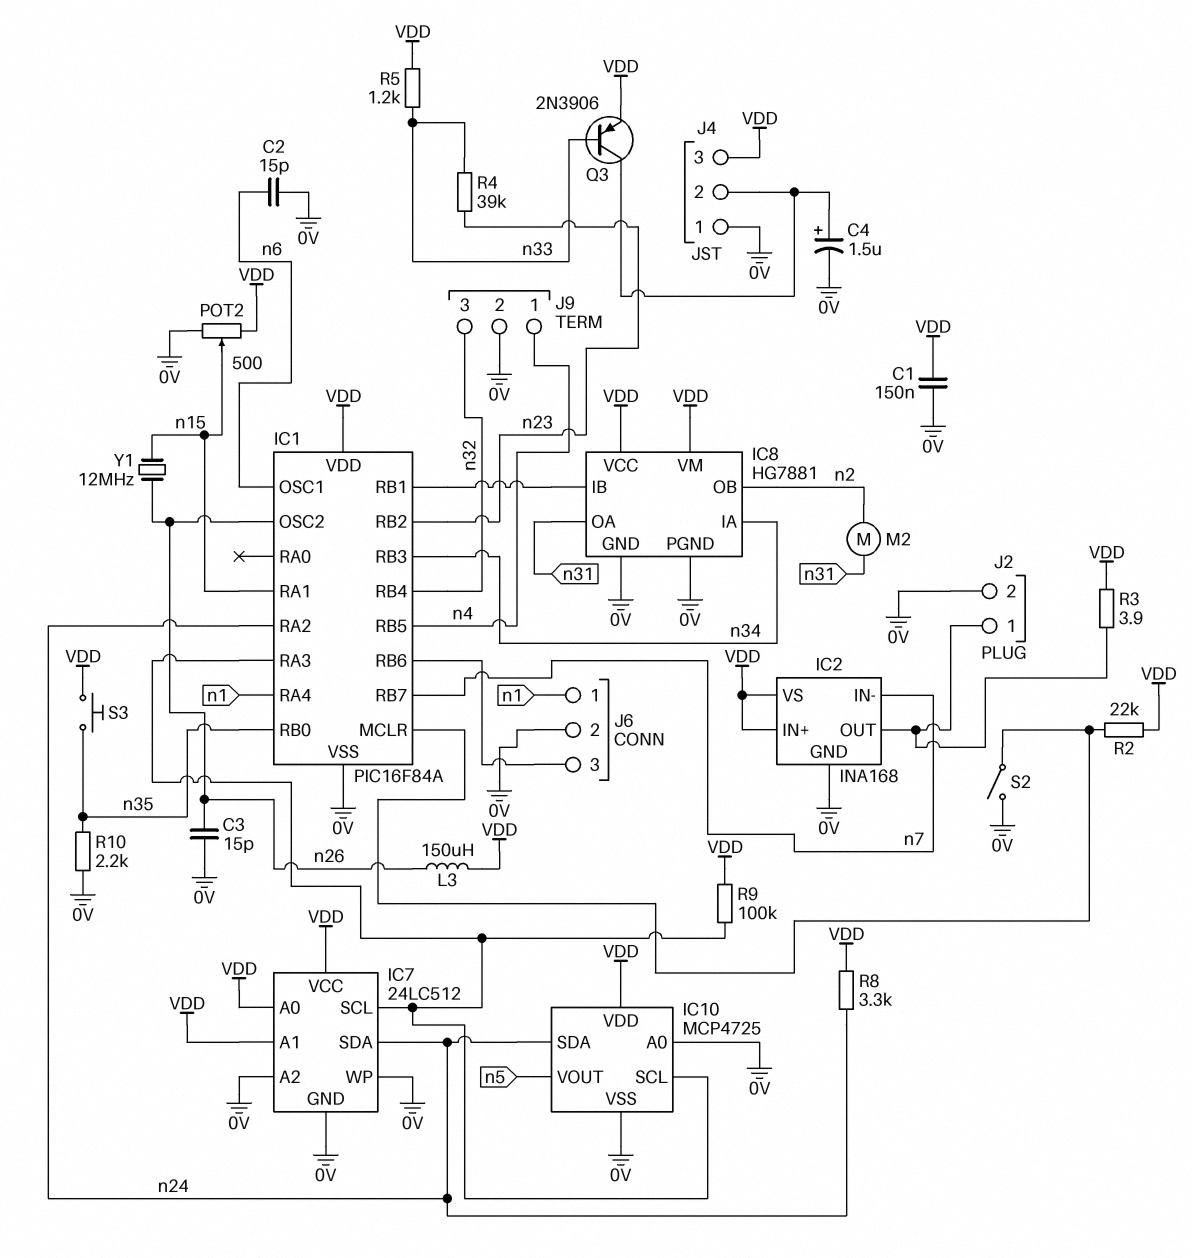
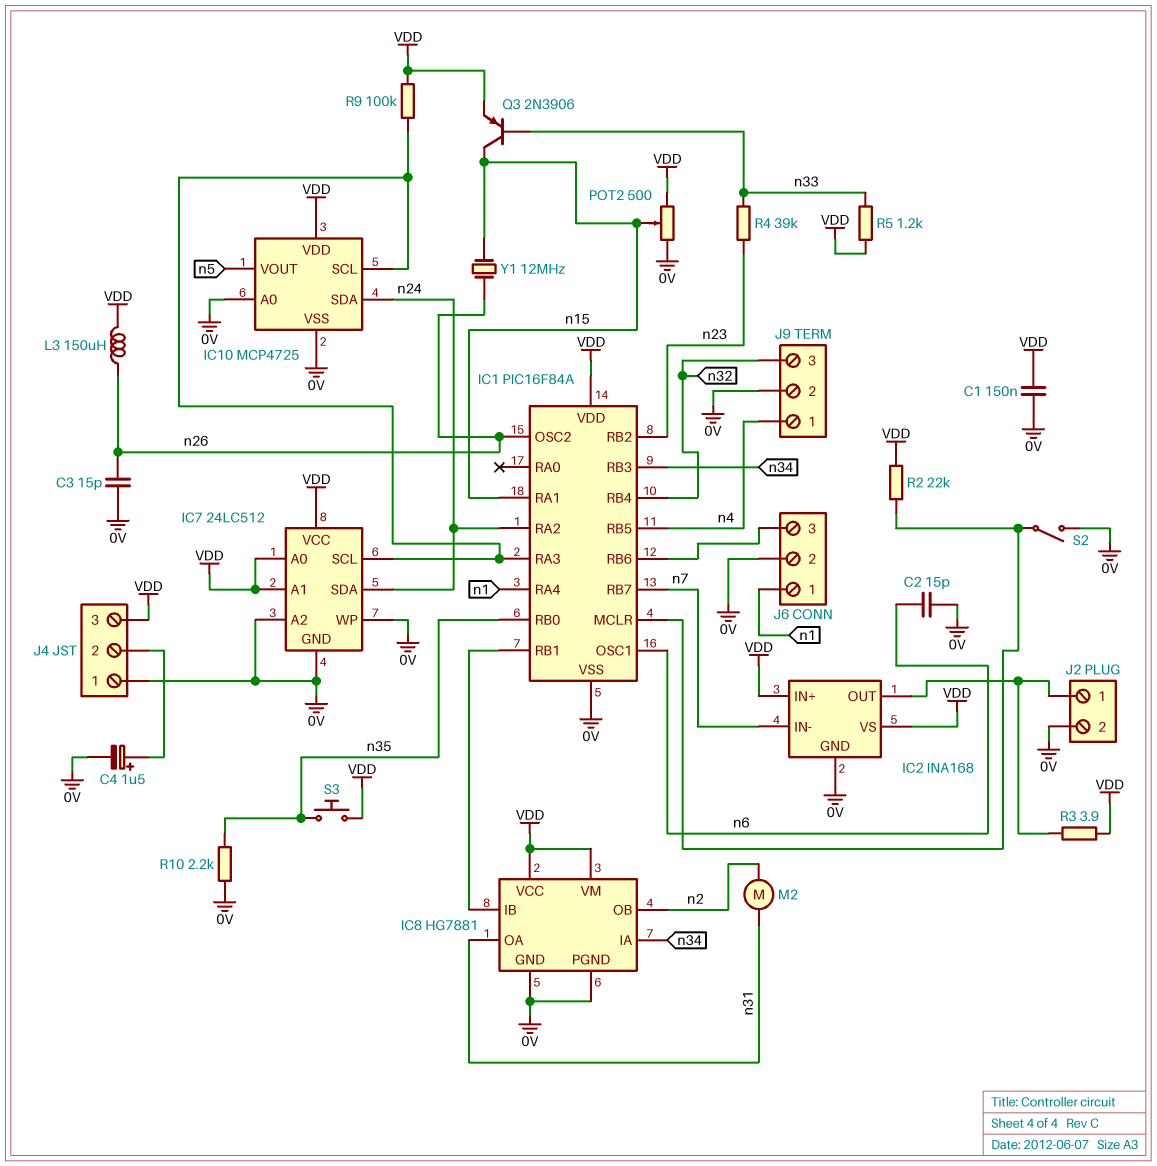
Q3: PNP 2N3906 (B n33, C J4/2, E VDD) -> PNP 2N3906 (B n33, C n15, E VDD)
R8: 3.3k (VDD, n24) -> none

